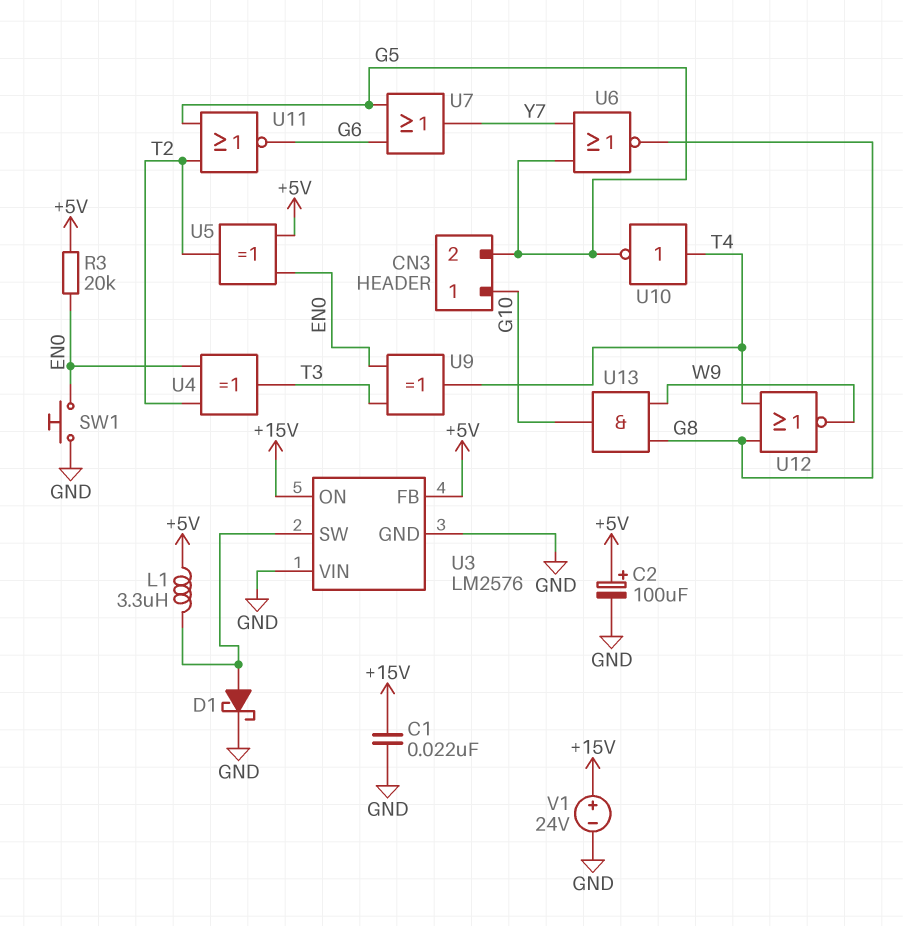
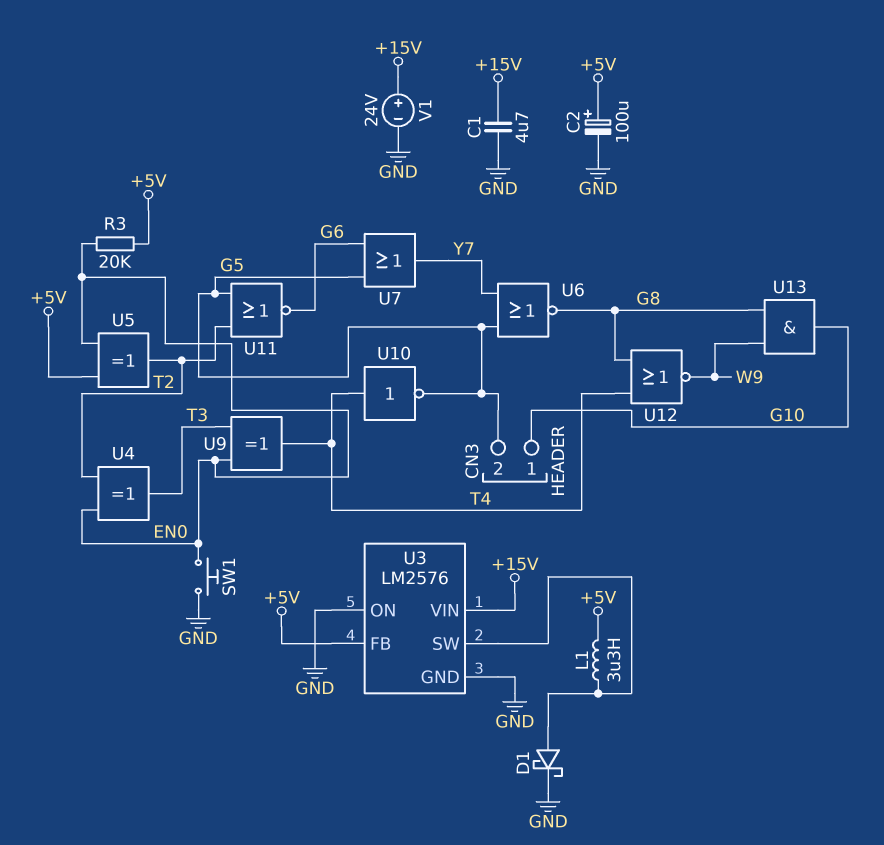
C1: 22nF (+15V, GND) -> 4.7uF (+15V, GND)
U3 pin ON: +15V -> GND
U3 pin VIN: GND -> +15V

